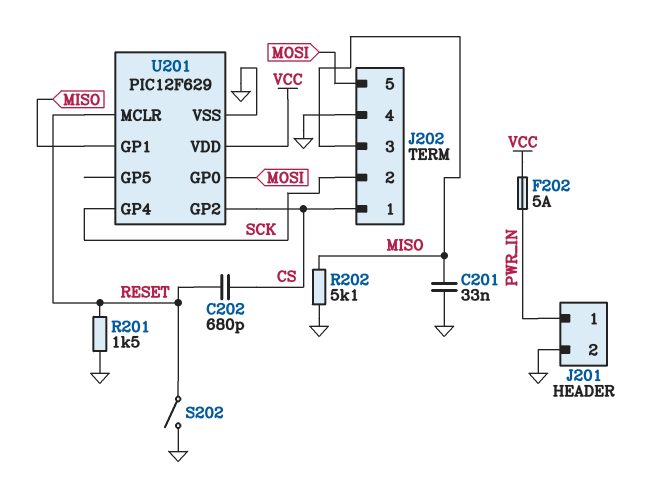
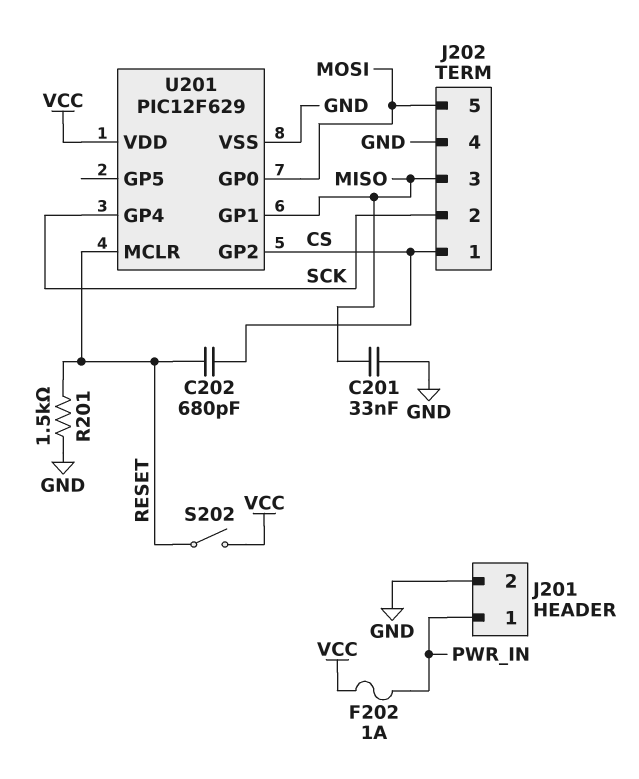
F202: 5A (PWR_IN, VCC) -> 1A (PWR_IN, VCC)
R202: 5.1k (GND, MISO) -> none
S202: switch (GND, RESET) -> switch (RESET, VCC)

